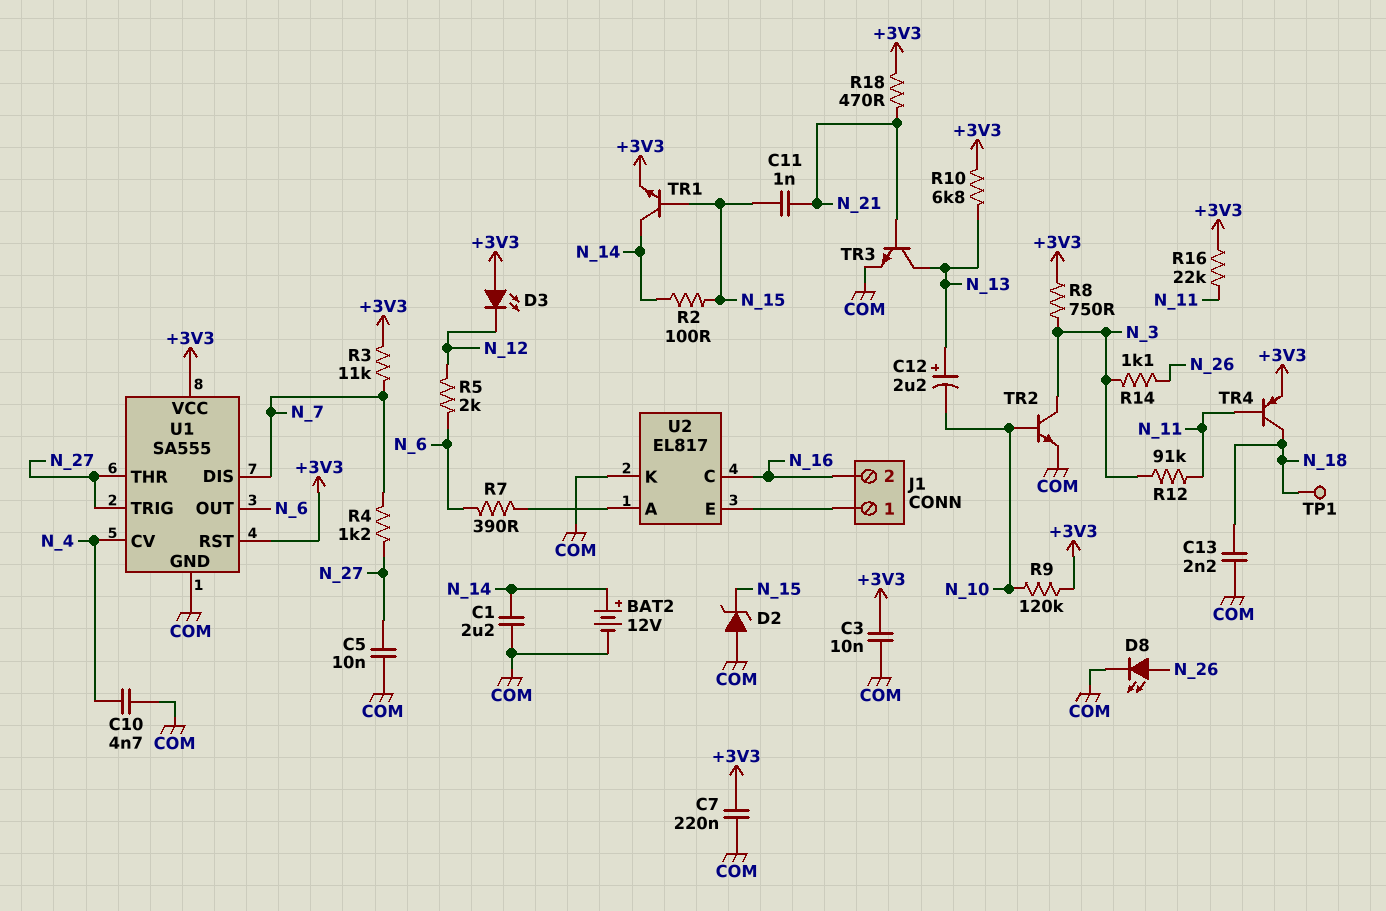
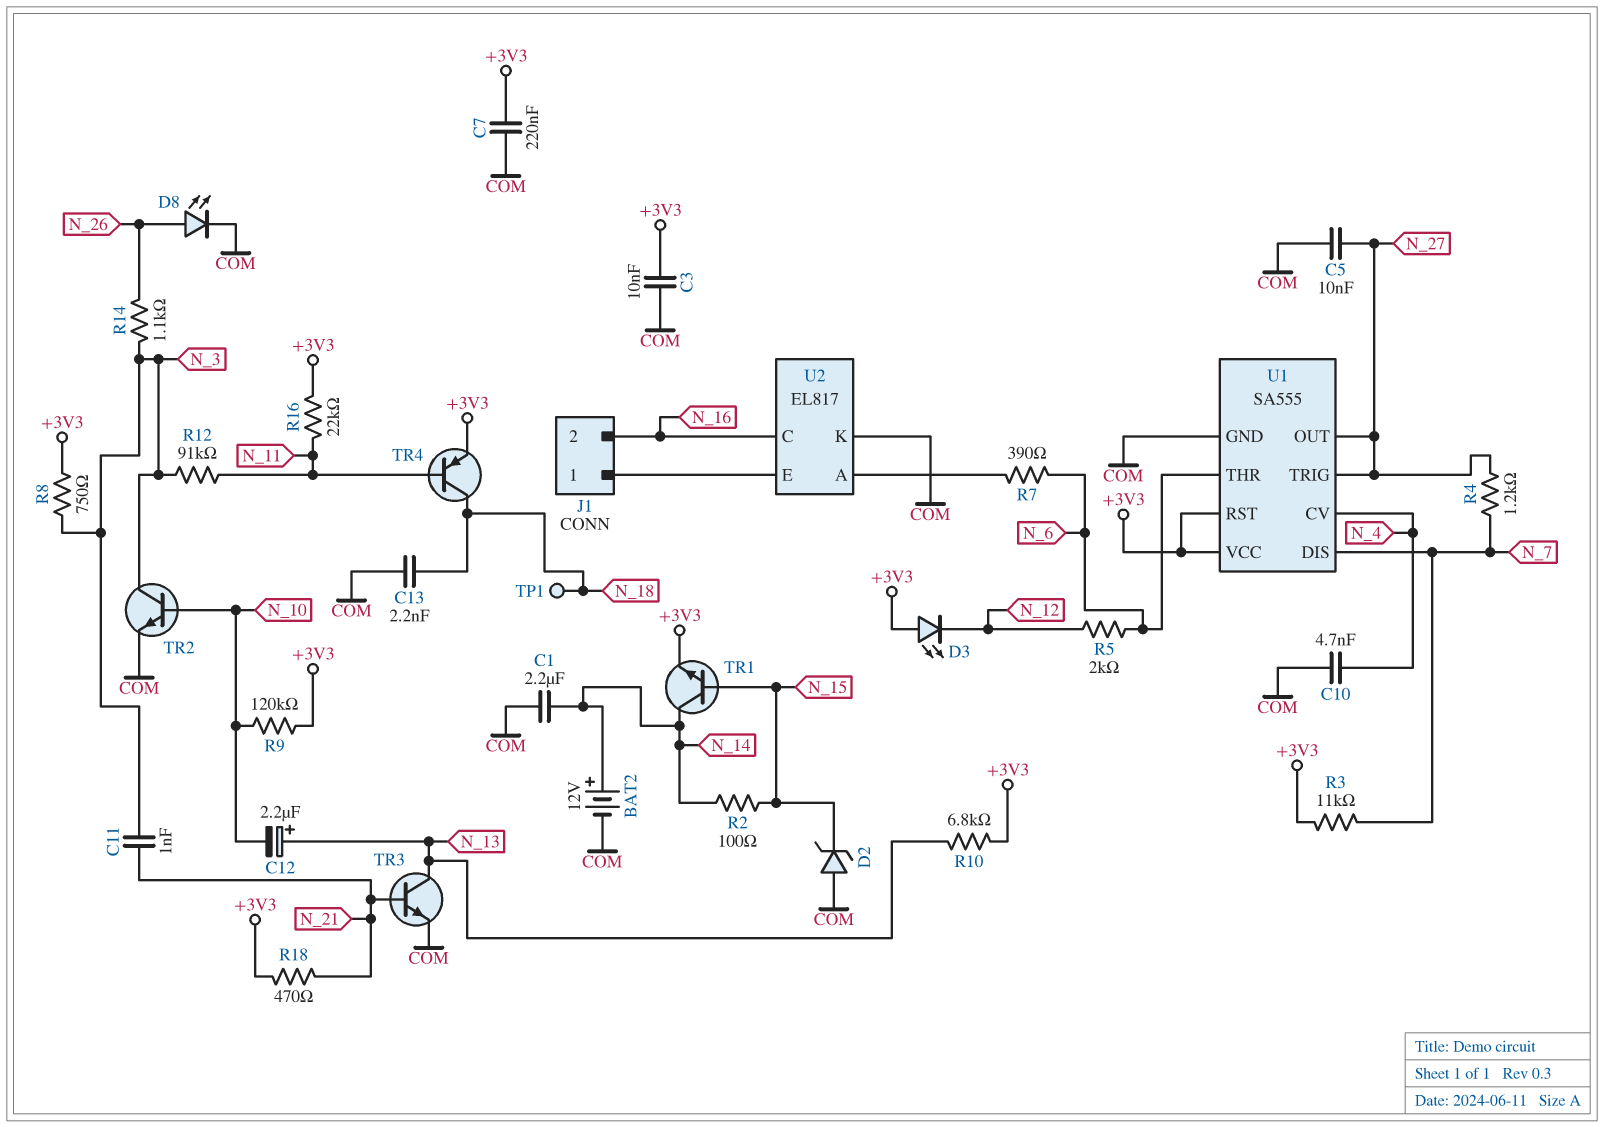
C11: 1nF (N_15, N_21) -> 1nF (N_3, N_21)
U1 pin OUT: N_6 -> N_27
U1 pin THR: N_27 -> N_6

